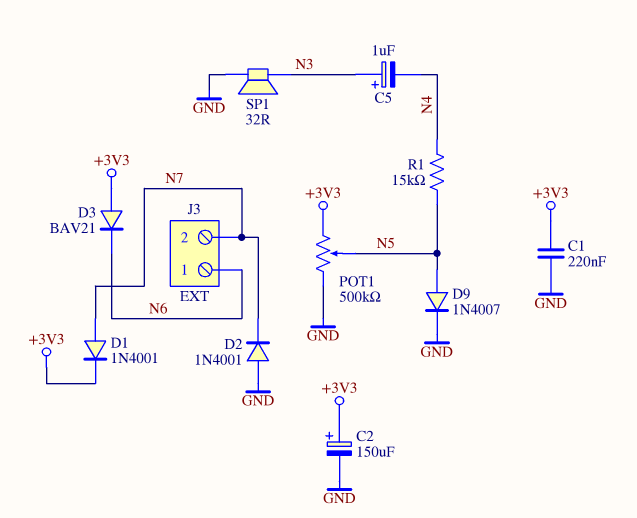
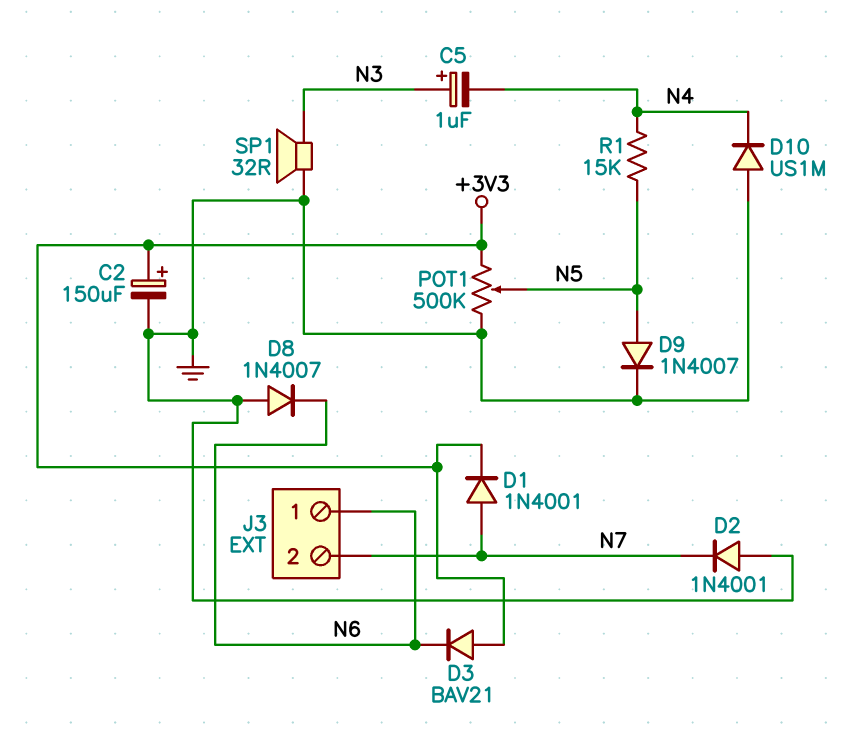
C1: 220nF (+3V3, GND) -> none
D8: none -> diode 1N4007 (A GND, K N6)
D10: none -> diode US1M (A GND, K N4)

